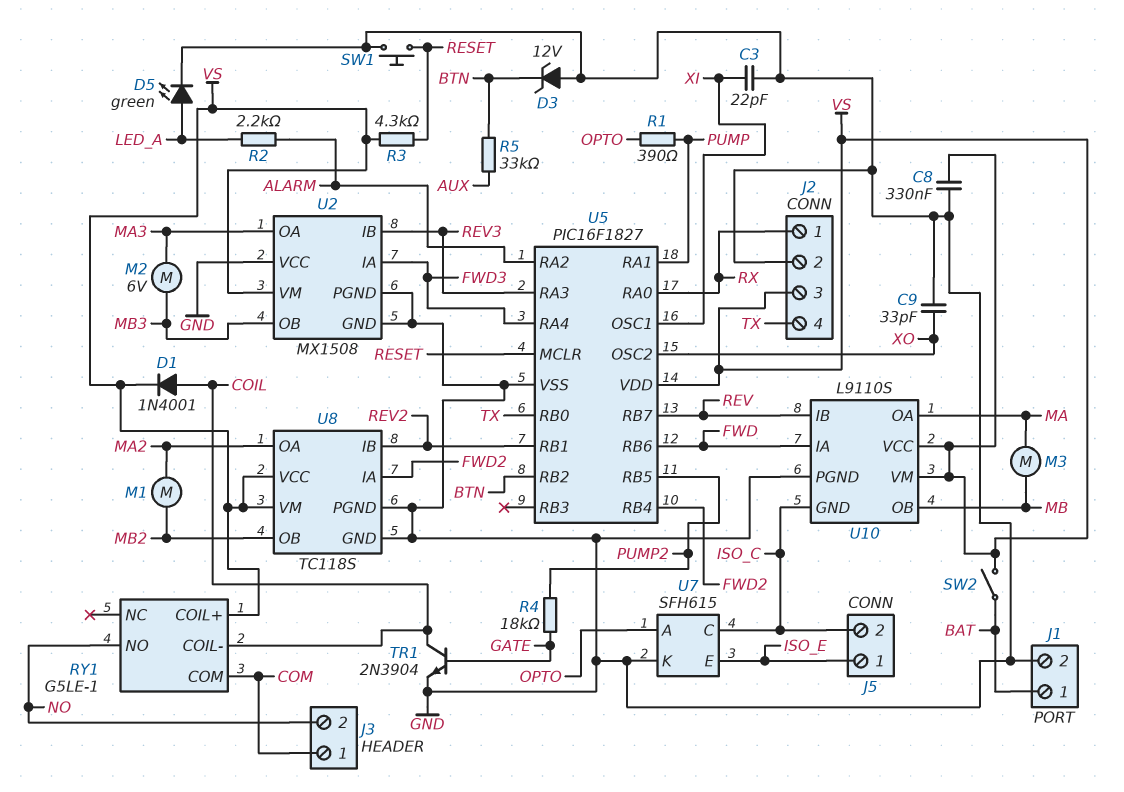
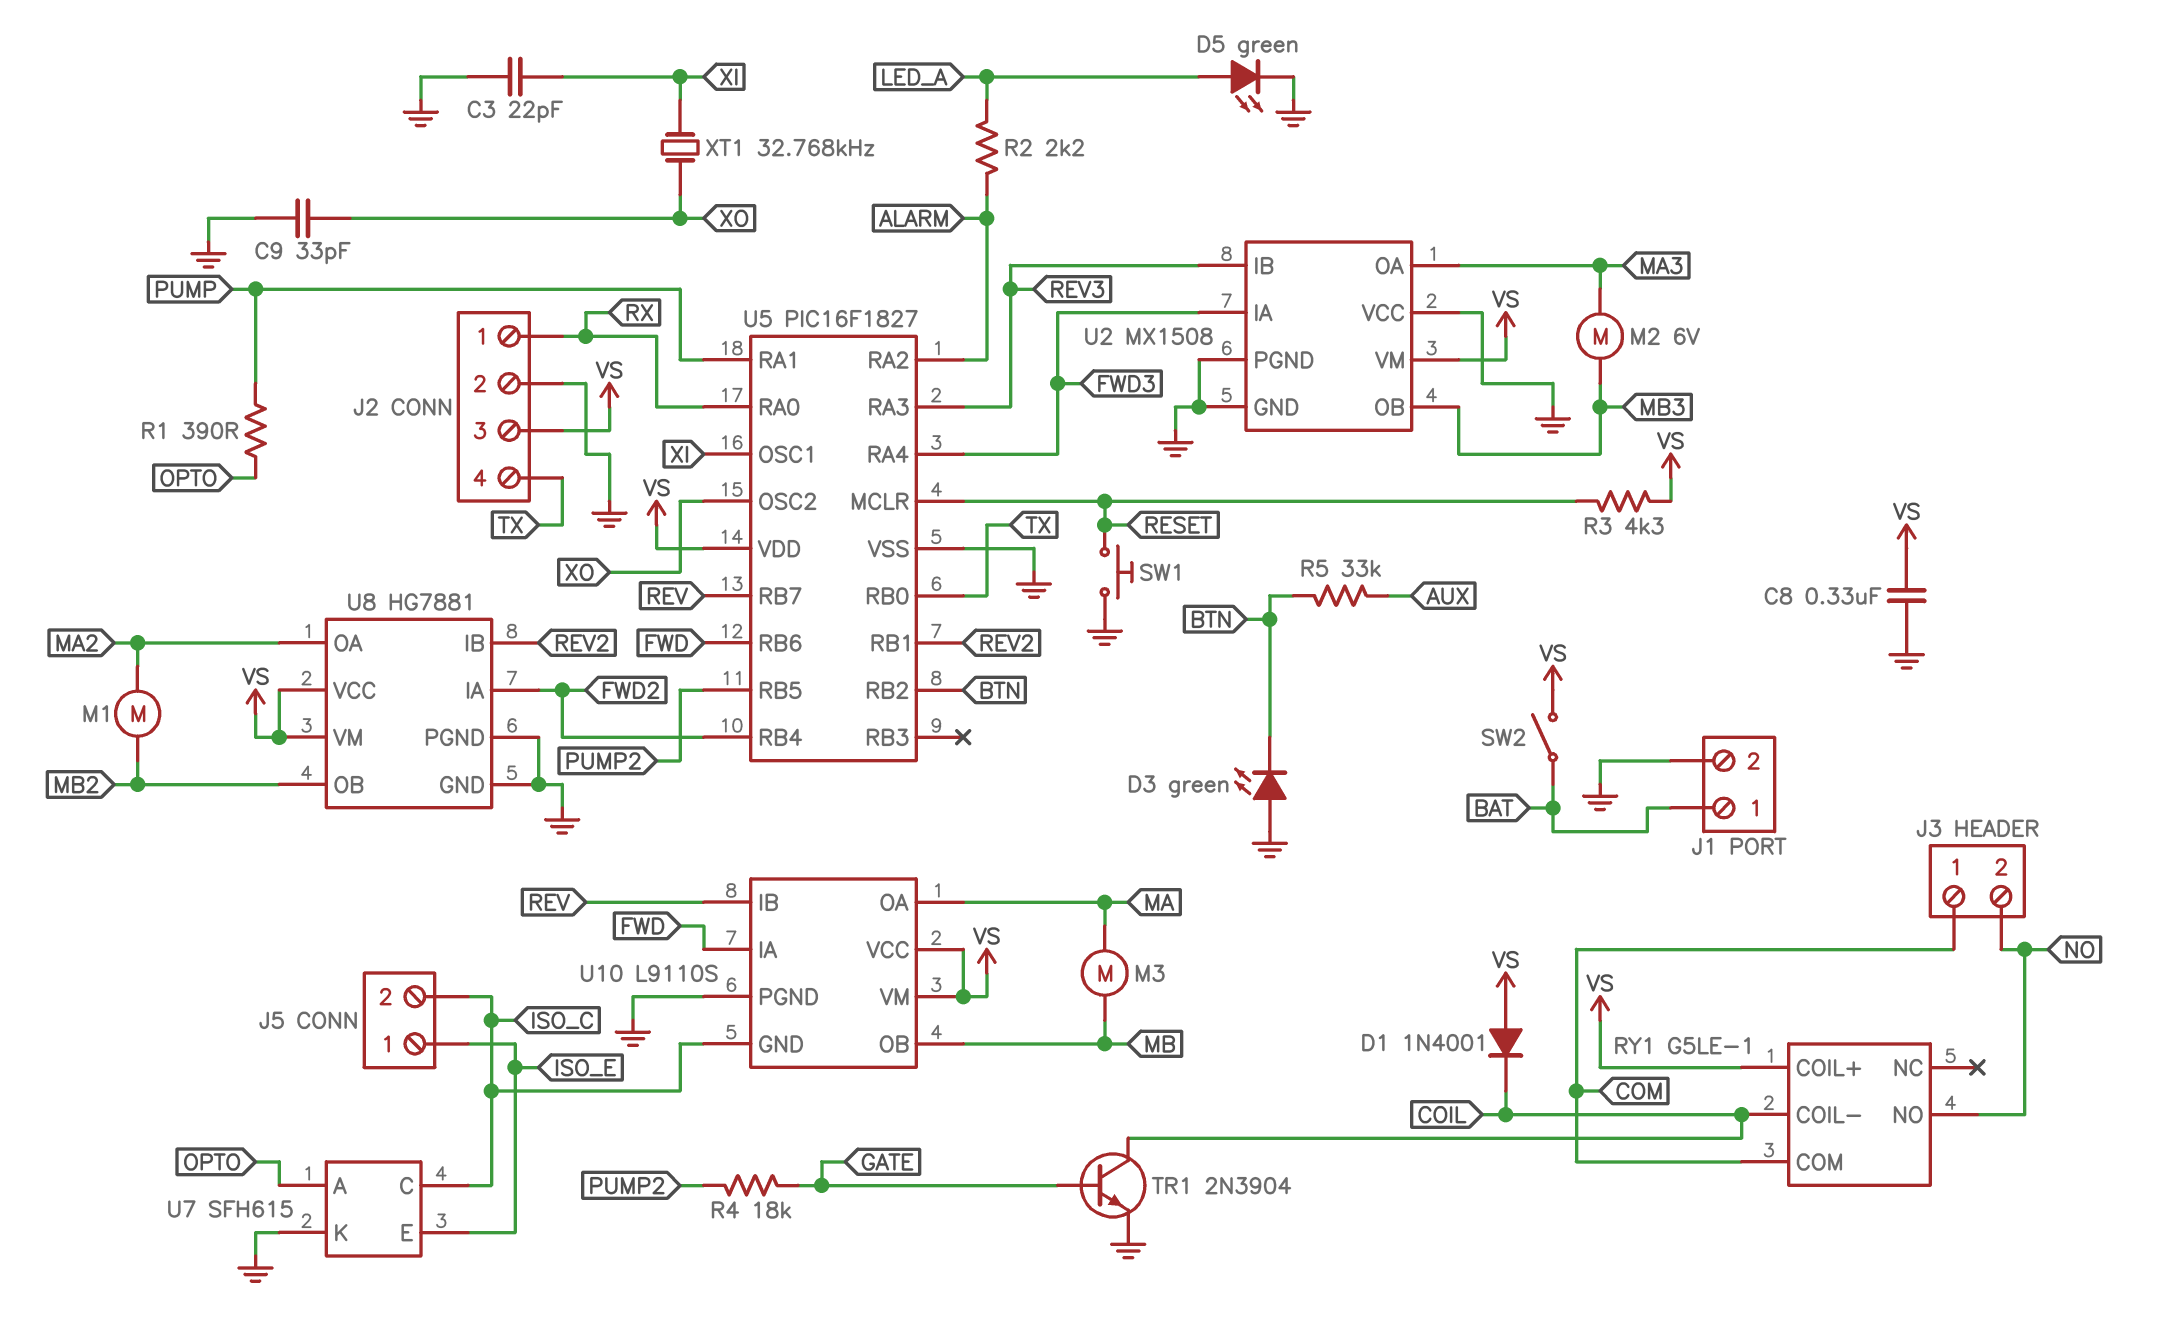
D1: diode 1N4001 (A COIL, K VS) -> diode 1N4001 (A VS, K COIL)
D3: zener 12V (A GND, K BTN) -> LED green (A GND, K BTN)
U8: TC118S -> HG7881
XT1: none -> 32.768kHz (XI, XO)

